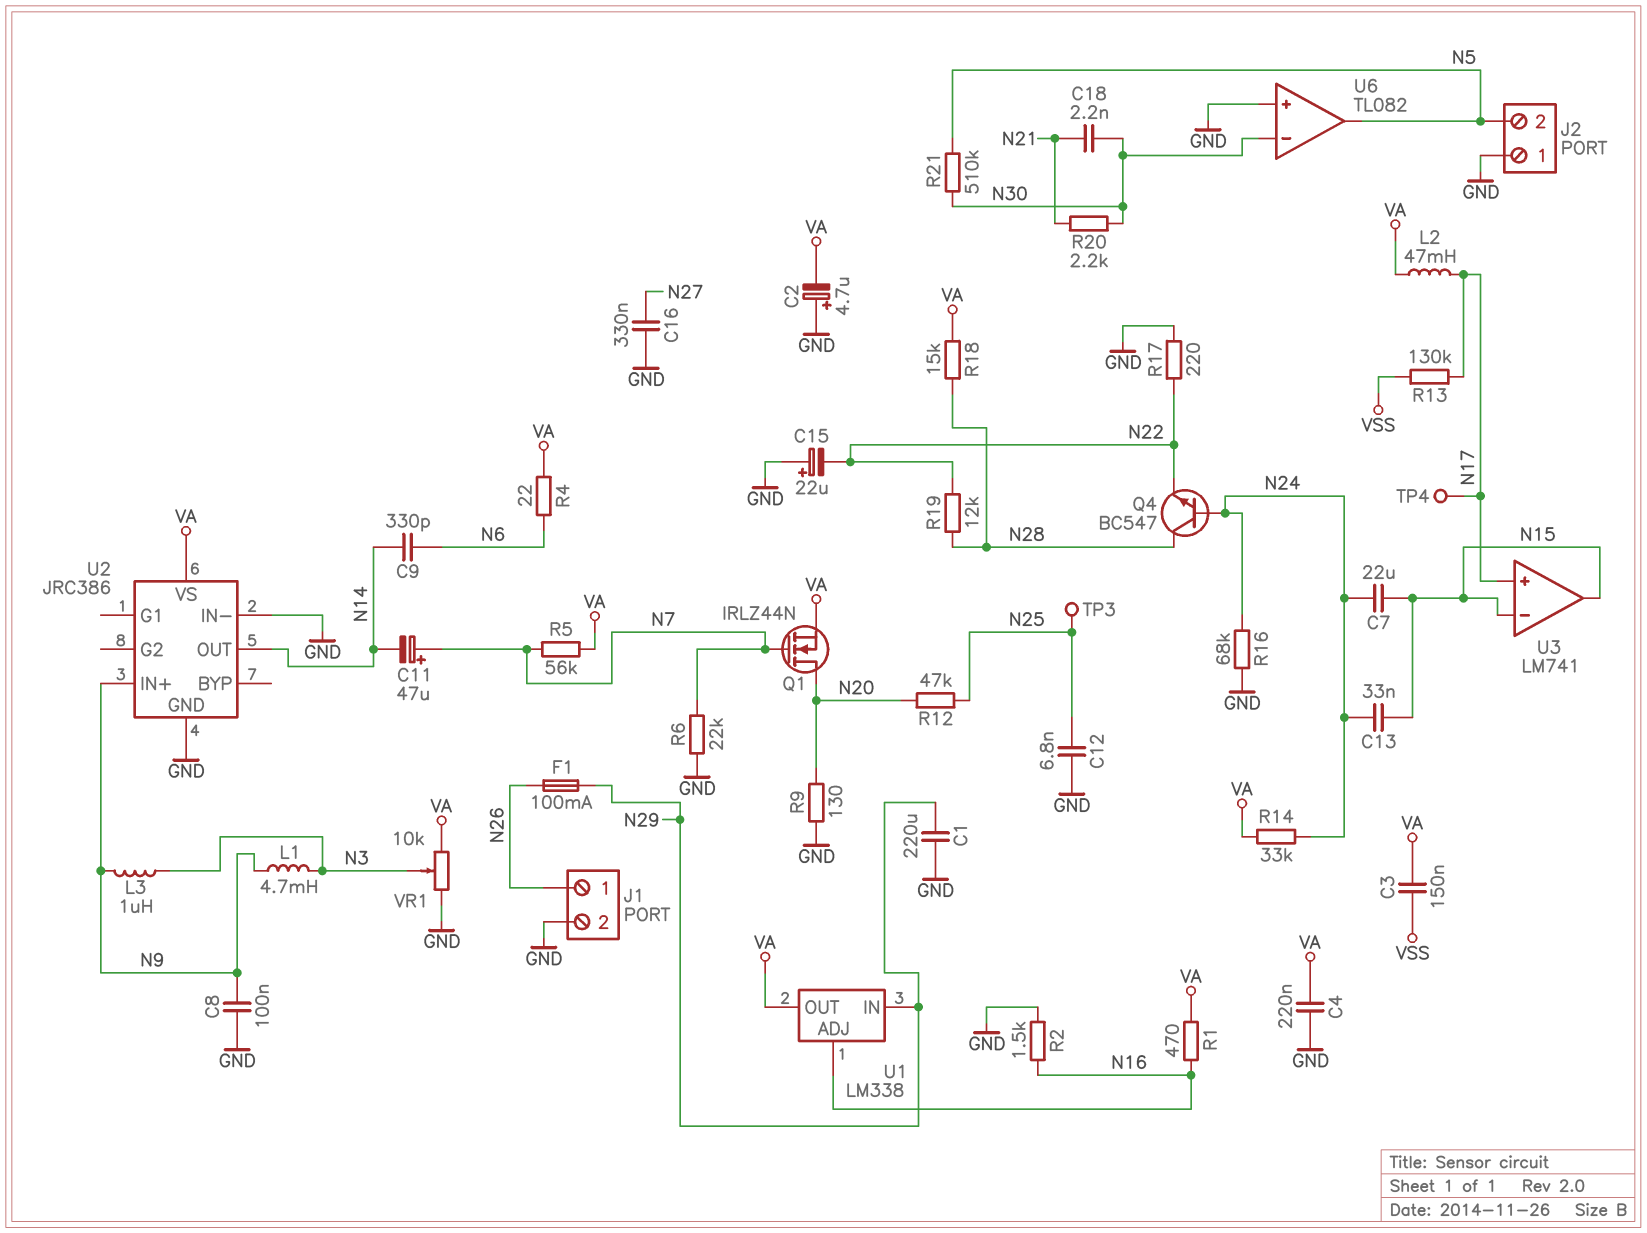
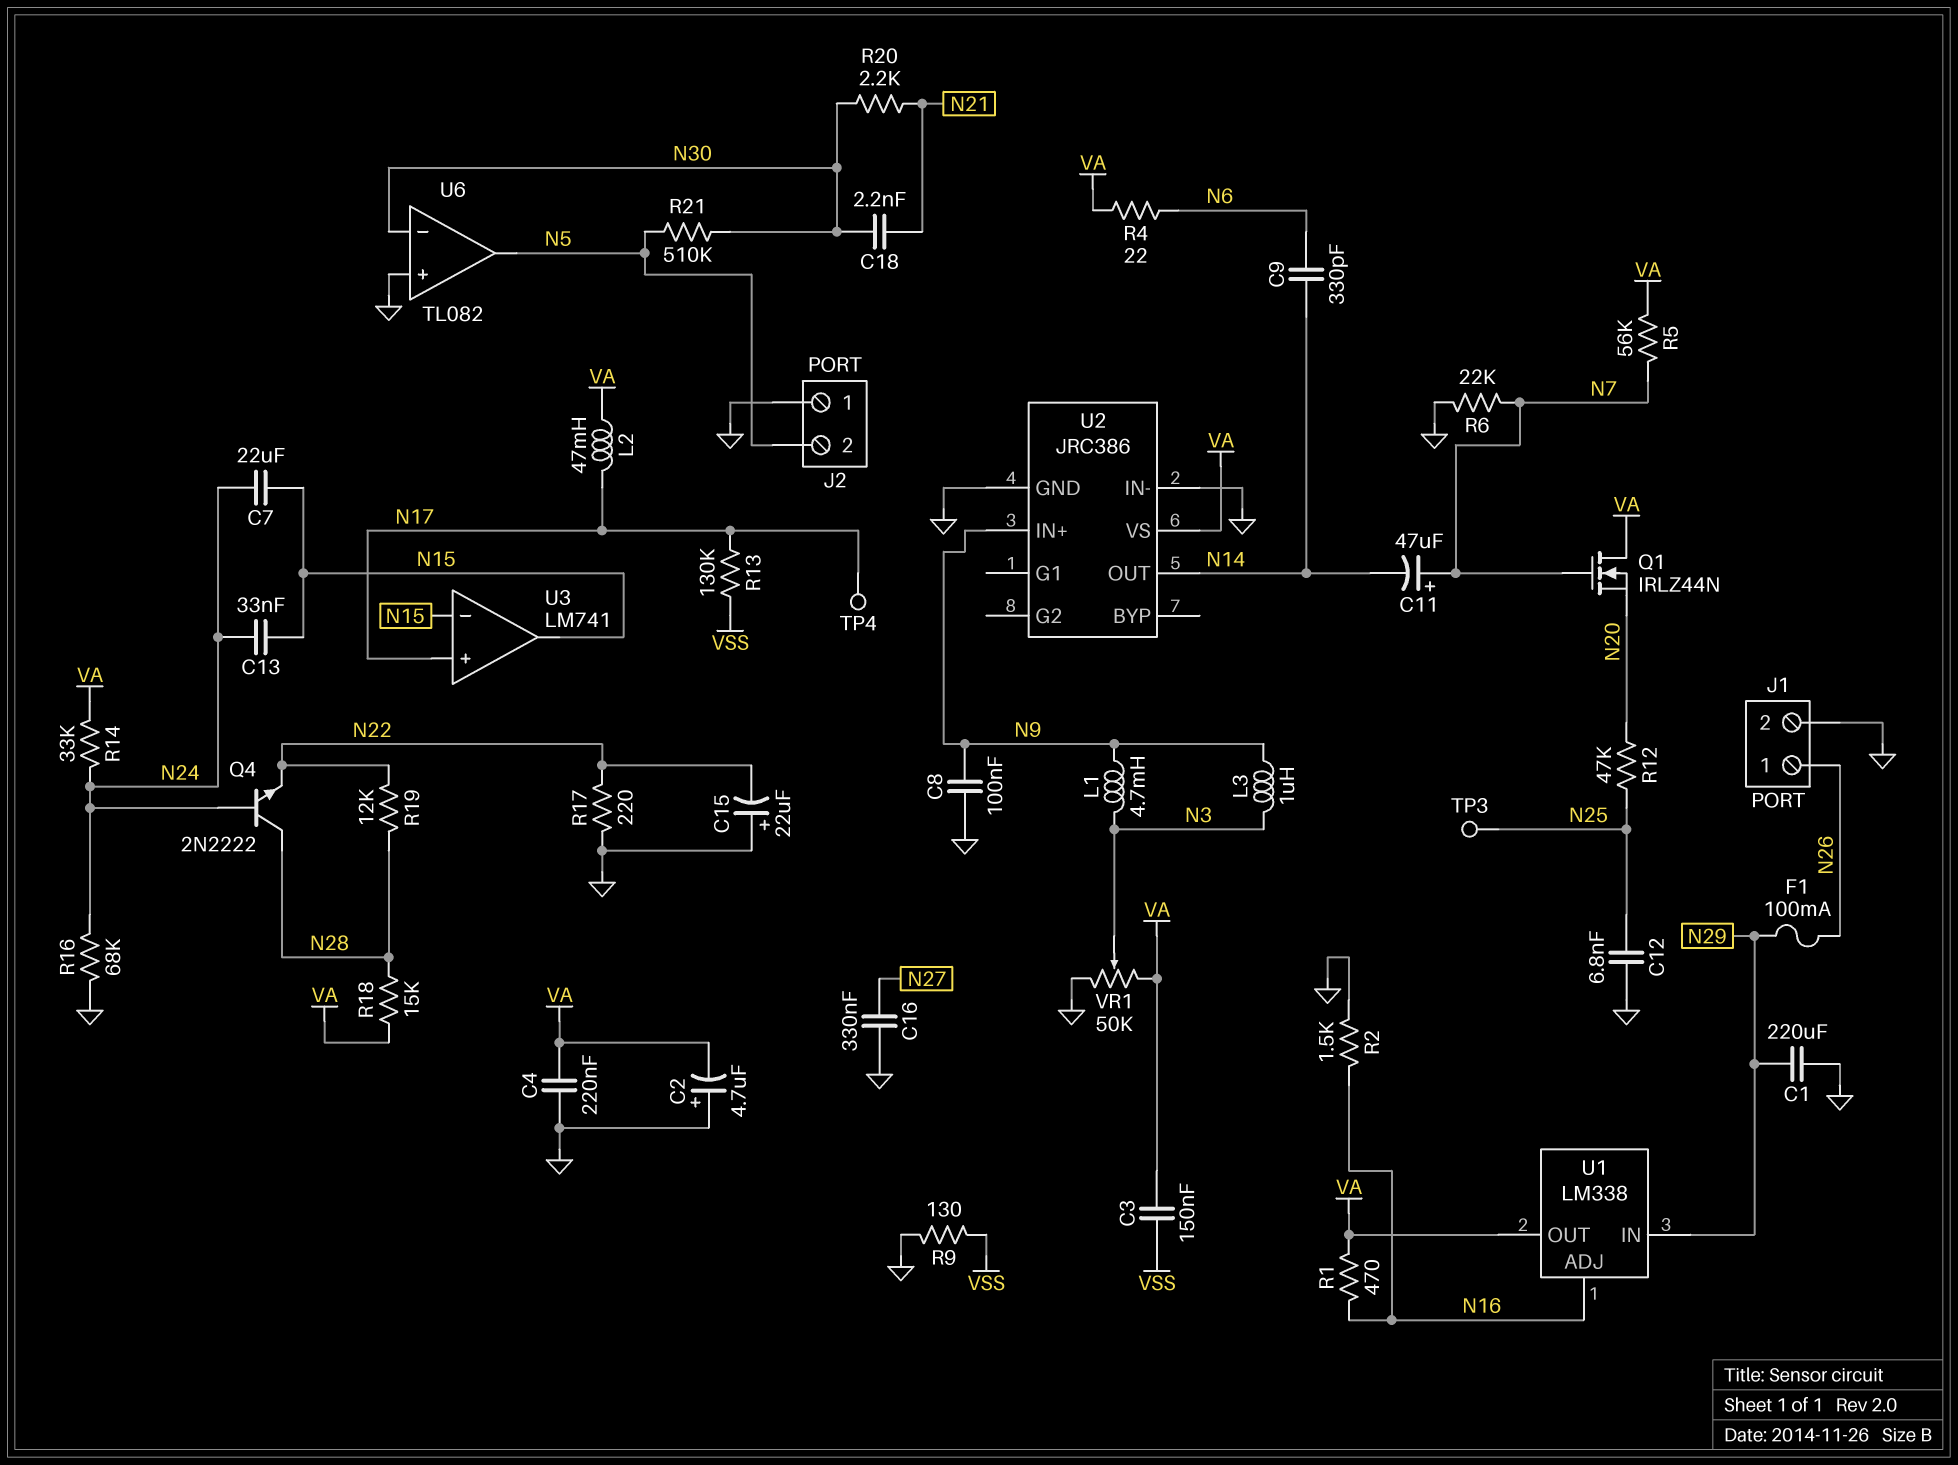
Q1: NMOS IRLZ44N (G N7, D N20, S VA) -> NMOS IRLZ44N (G N7, D VA, S N20)
Q4: NPN BC547 (B N24, C N28, E N22) -> NPN 2N2222 (B N24, C N28, E N22)
R9: 130 (GND, N20) -> 130 (GND, VSS)
VR1: 10k (GND, VA, wiper N3) -> 50k (GND, VA, wiper N3)

